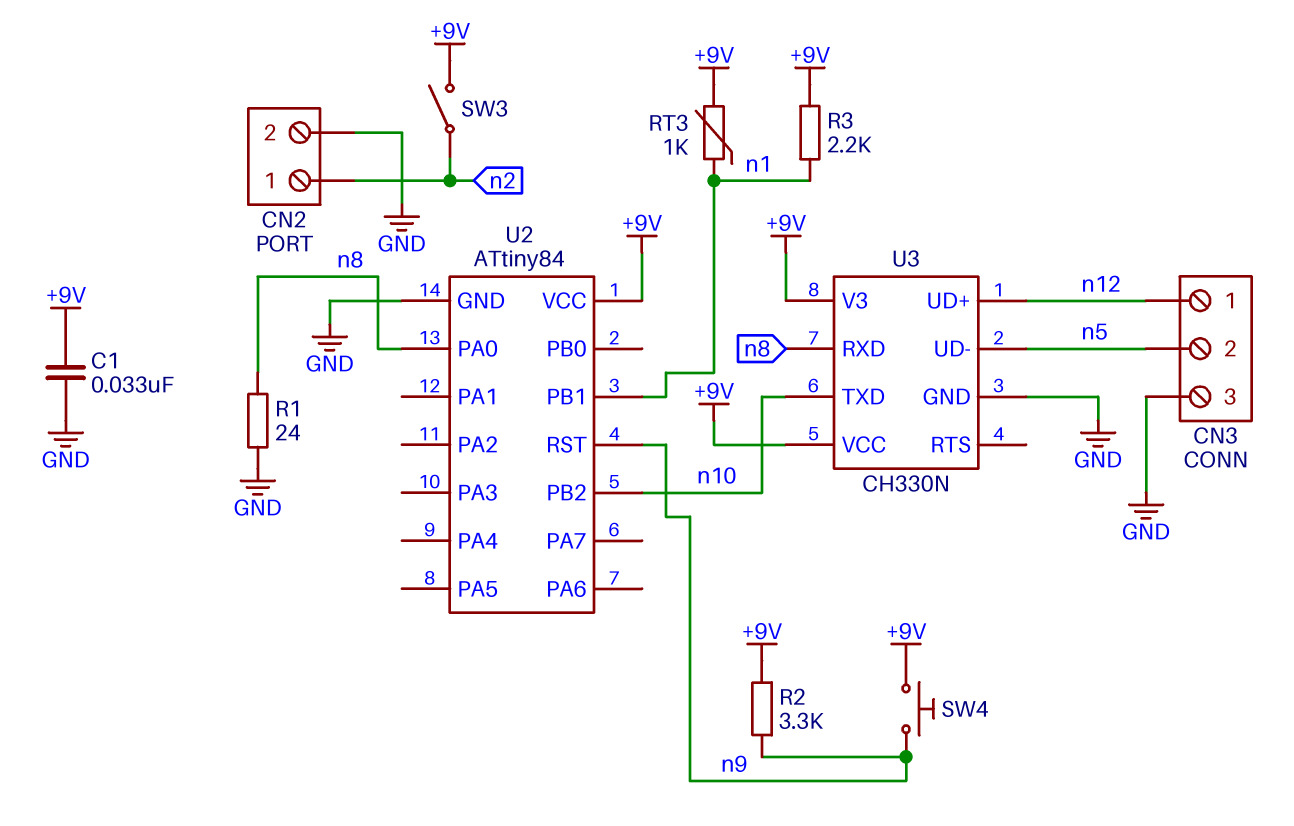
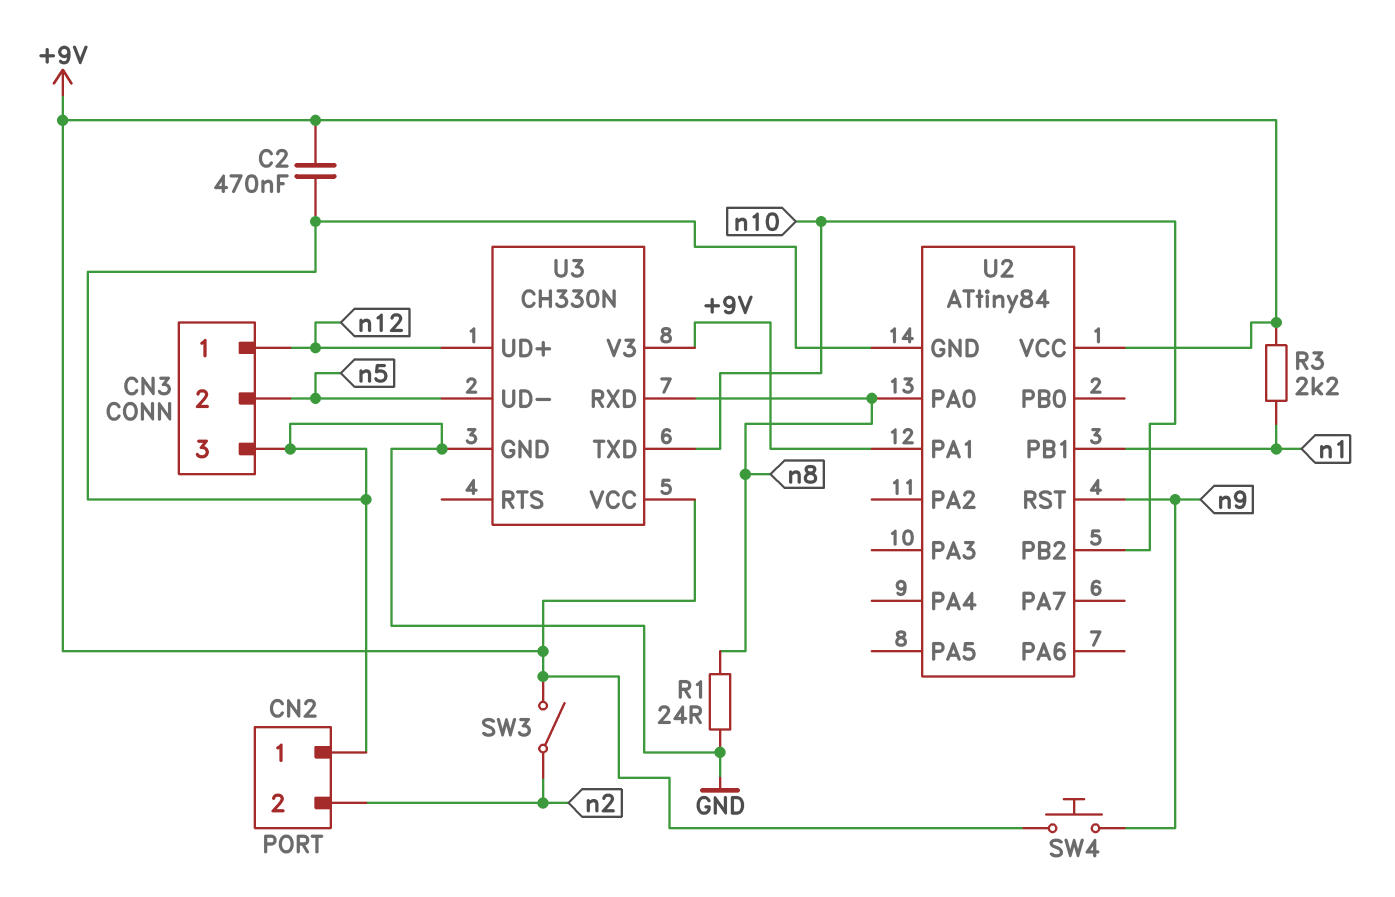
C1: 33nF (+9V, GND) -> none
C2: none -> 470nF (+9V, GND)
CN2 pin 1: n2 -> GND
CN2 pin 2: GND -> n2
R2: 3.3k (+9V, n9) -> none
RT3: 1k (+9V, n1) -> none
U2 pin PA1: none -> +9V

